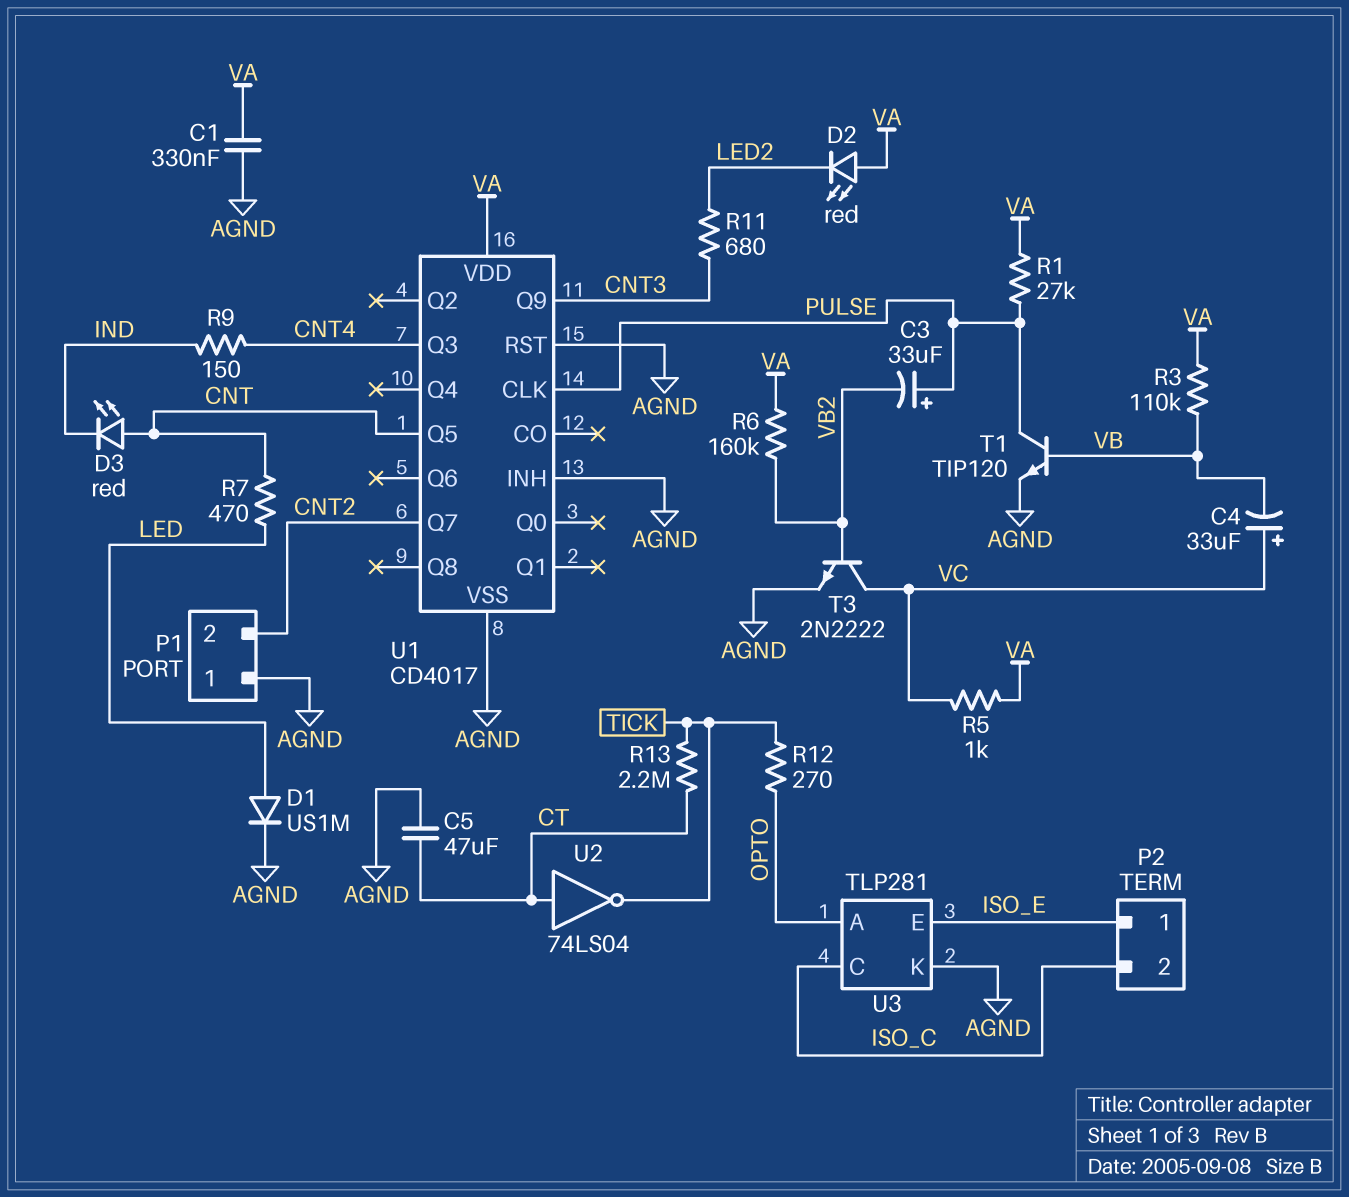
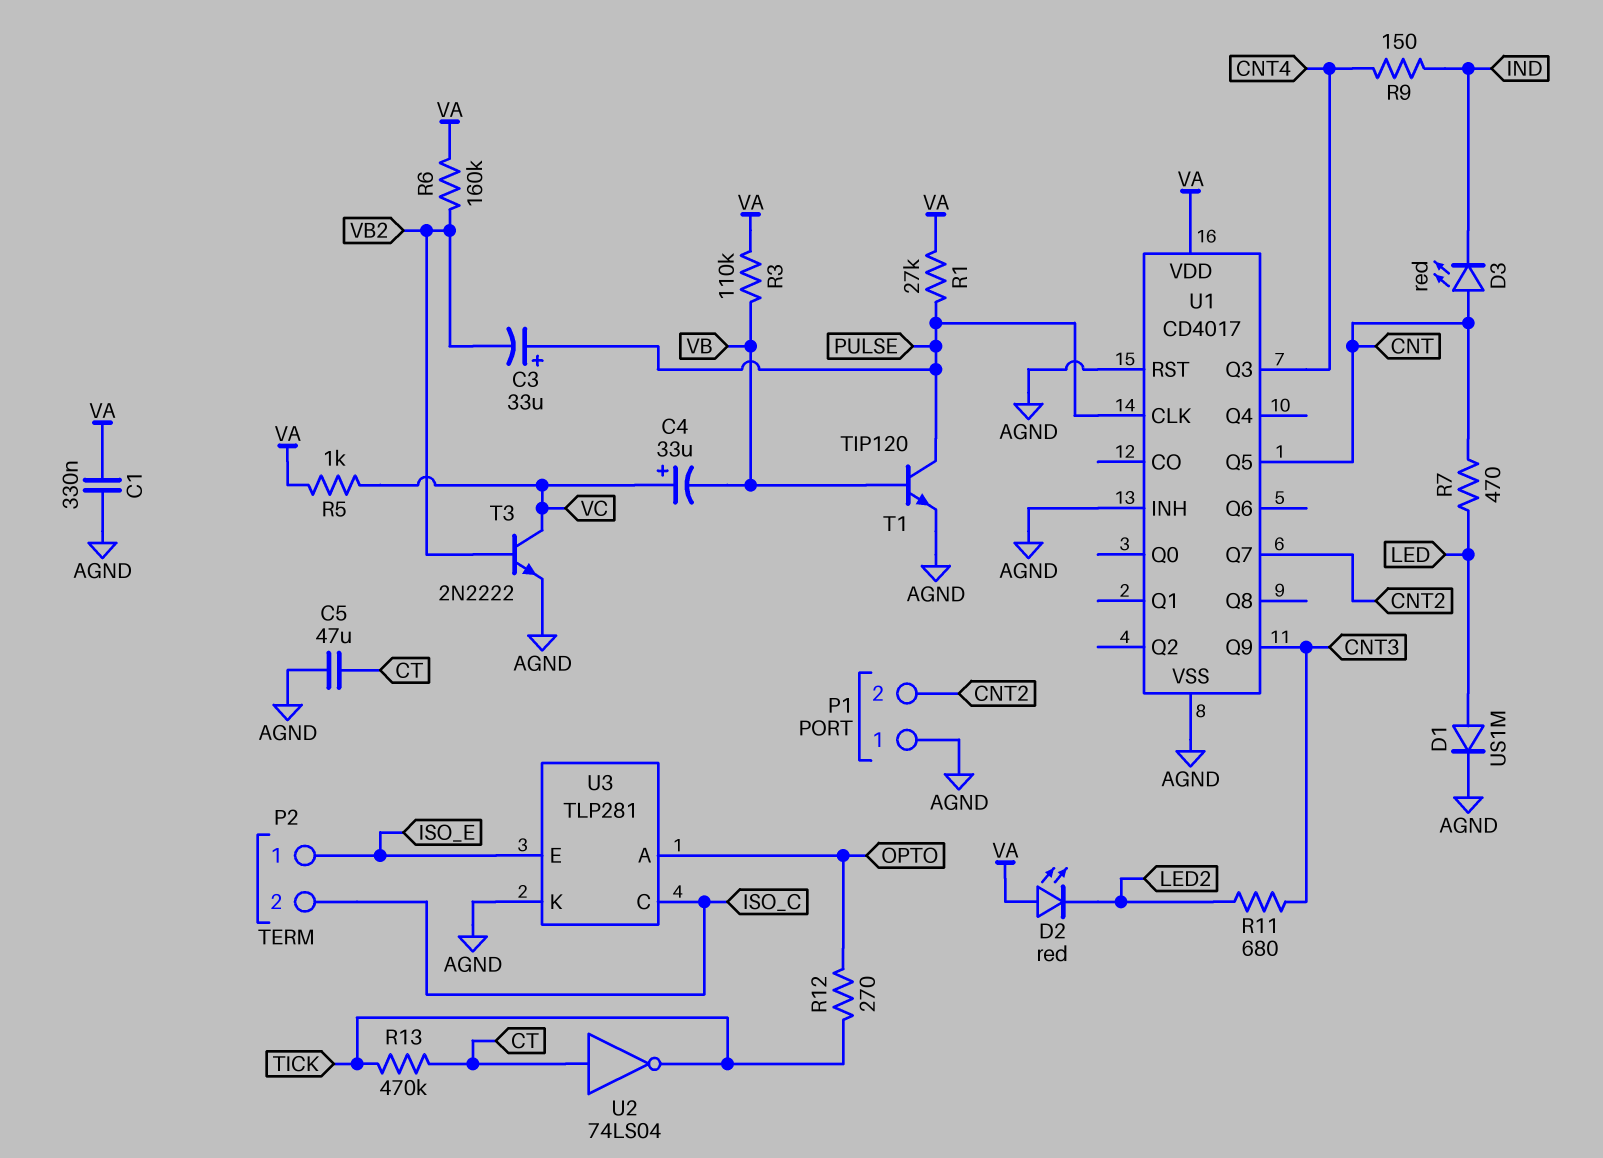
R13: 2.2M (CT, TICK) -> 470k (CT, TICK)

